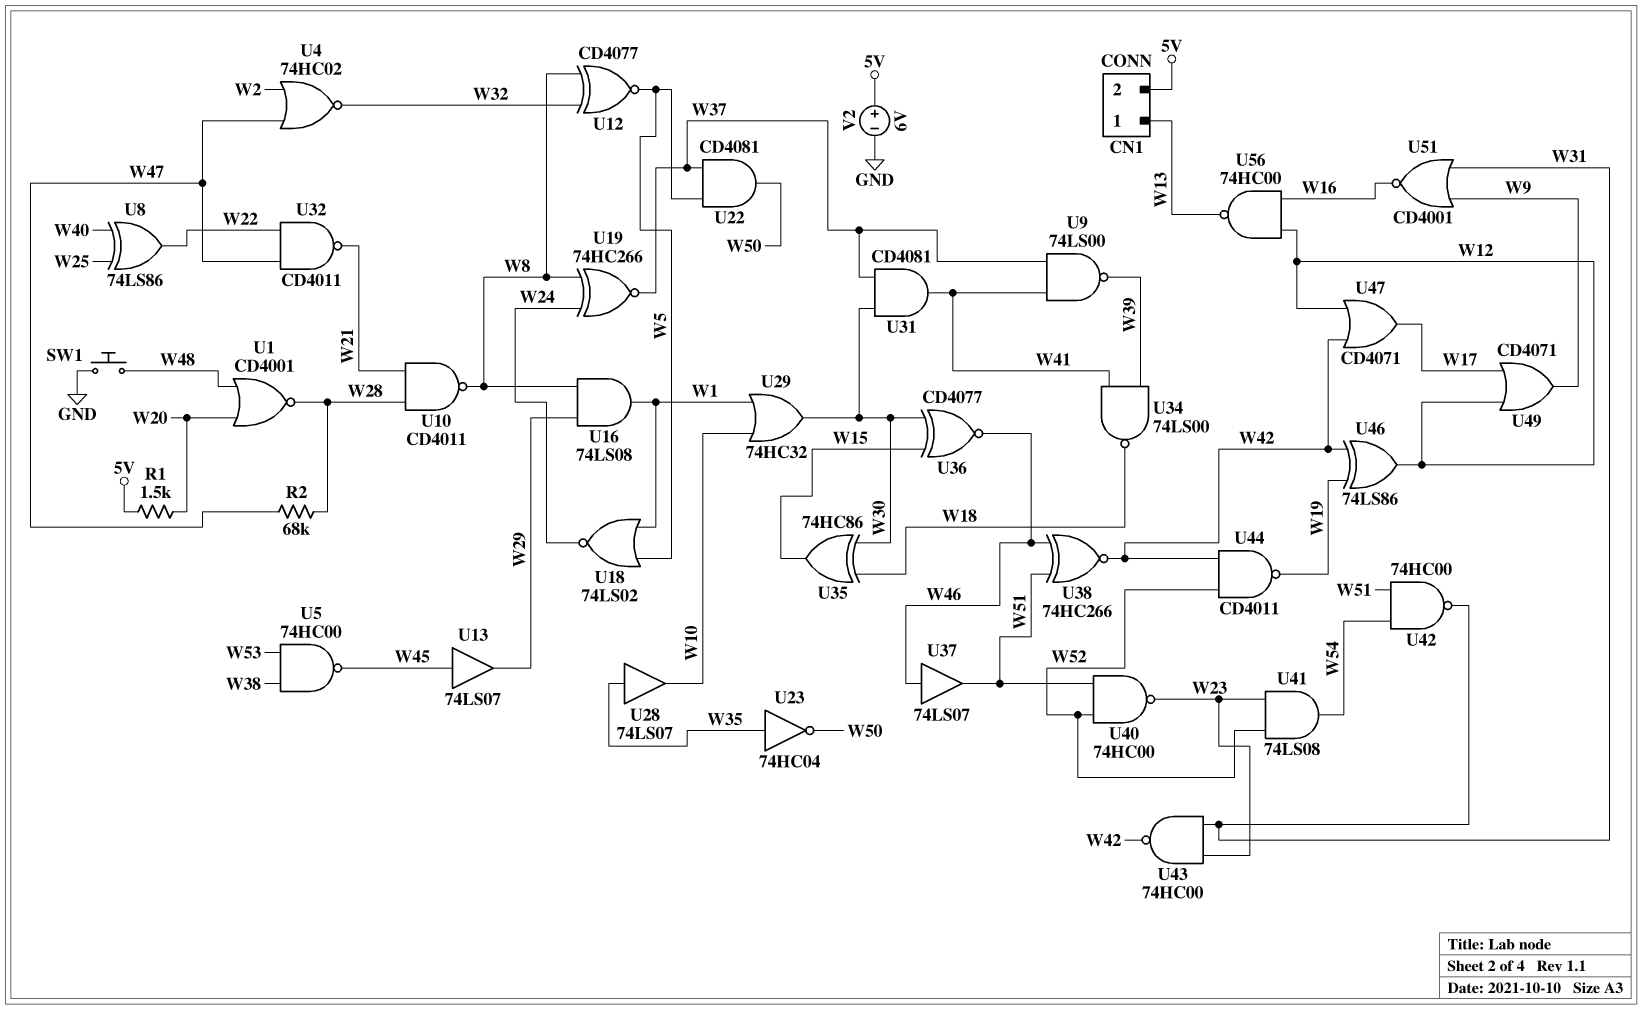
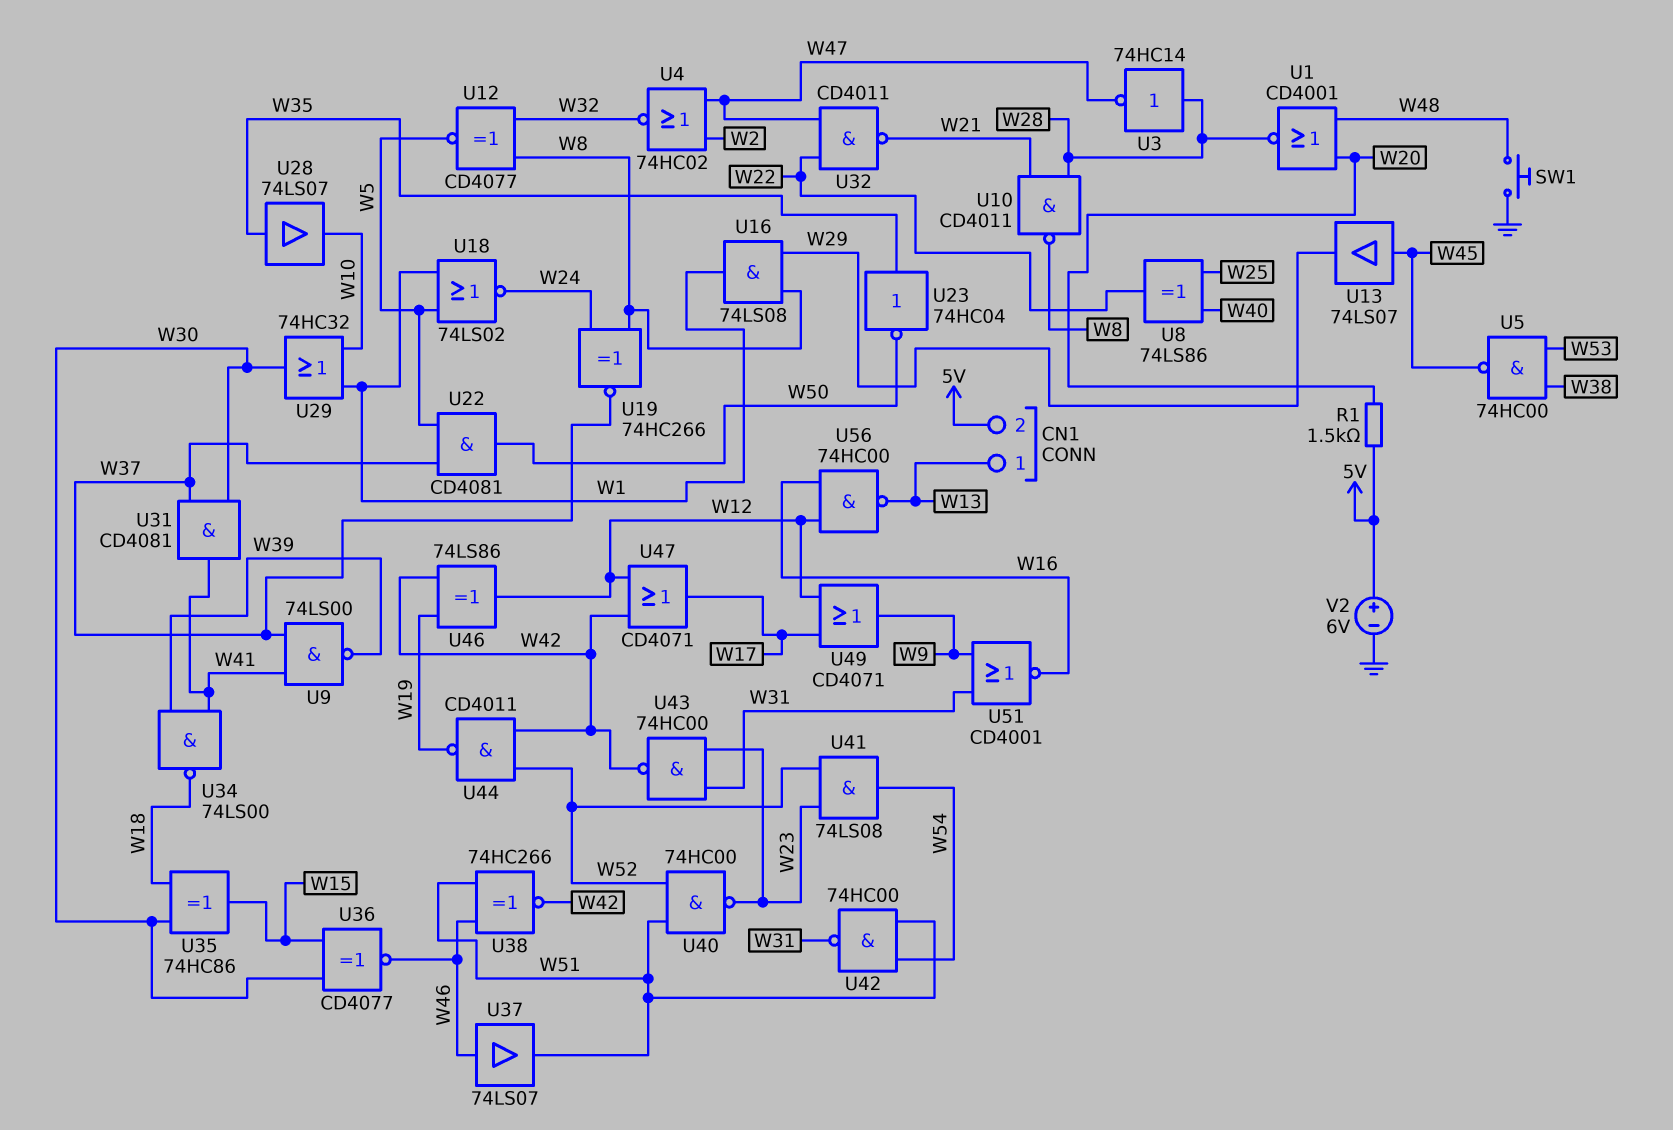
R2: 68k (W28, W47) -> none
U3: none -> NOT 74HC14 (in W28, out W47)

